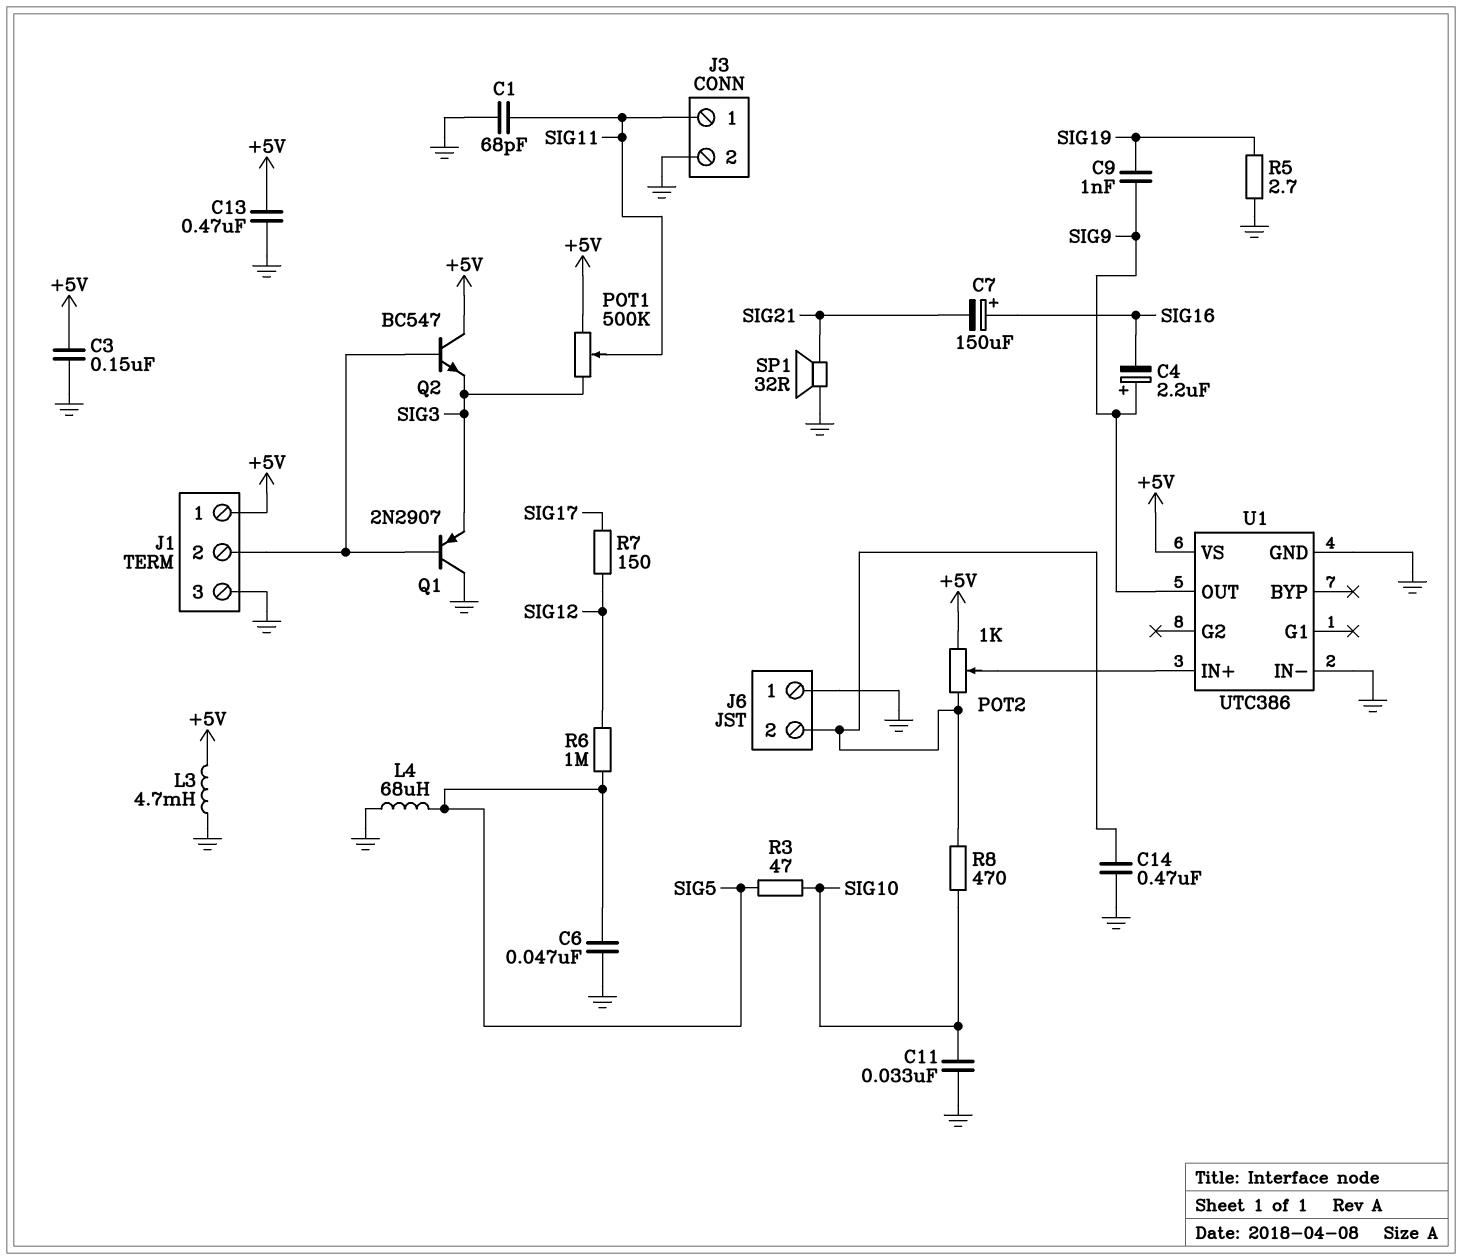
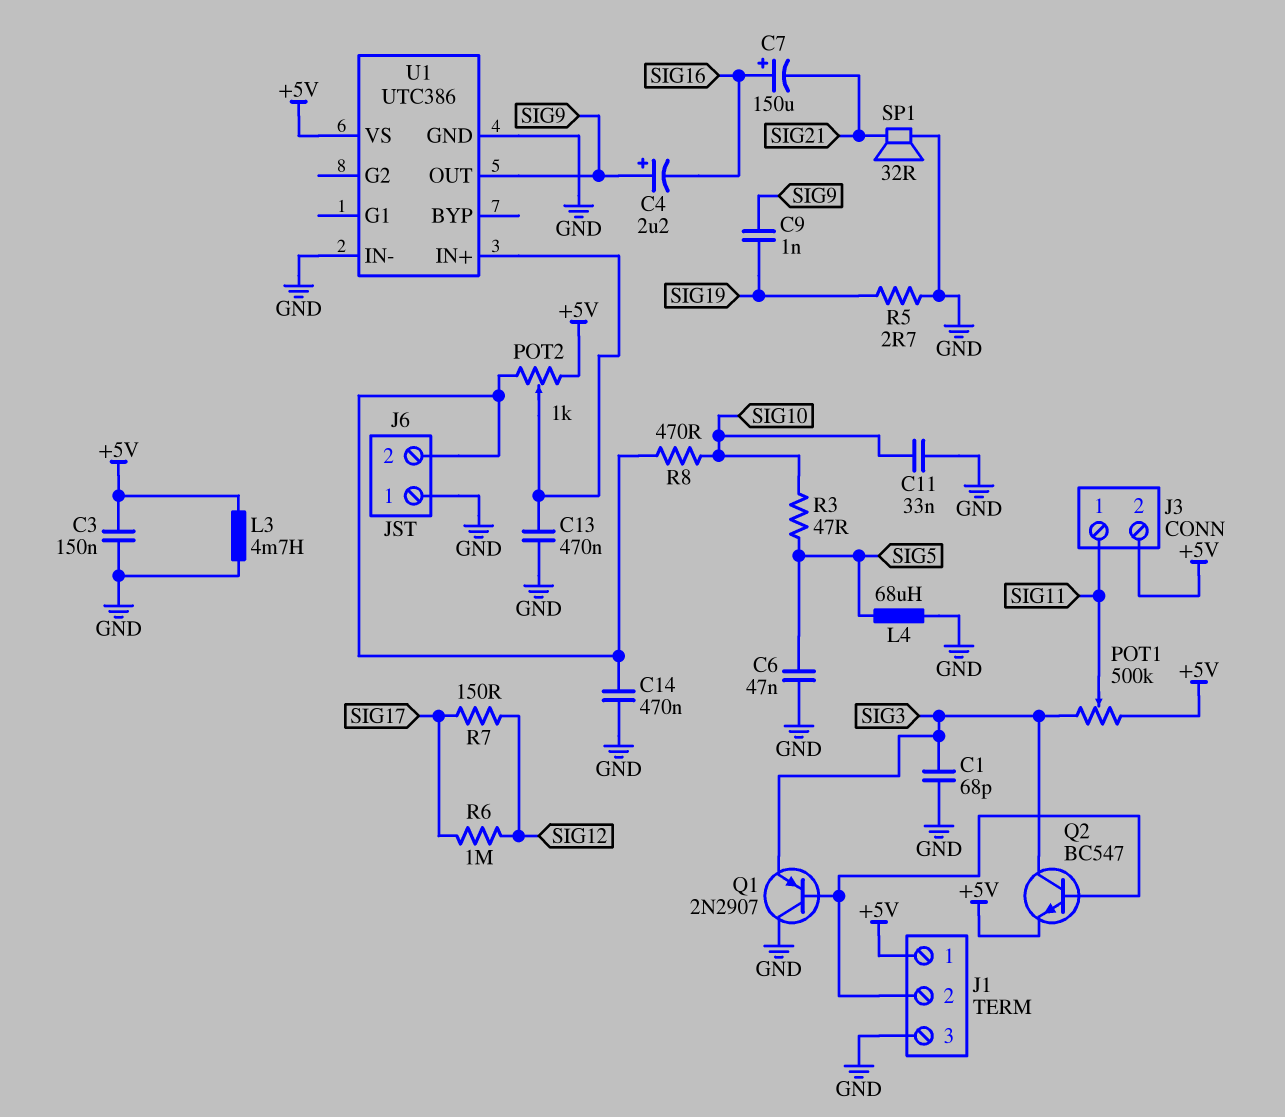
C1: 68pF (GND, SIG11) -> 68pF (GND, SIG3)
C13: 470nF (+5V, GND) -> 470nF (GND, U1/IN+)
J3 pin 2: GND -> +5V
Q2: NPN BC547 (B J1/2, C +5V, E SIG3) -> NPN BC547 (B J1/2, C SIG3, E +5V)
R6: 1M (SIG5, SIG12) -> 1M (SIG12, SIG17)

